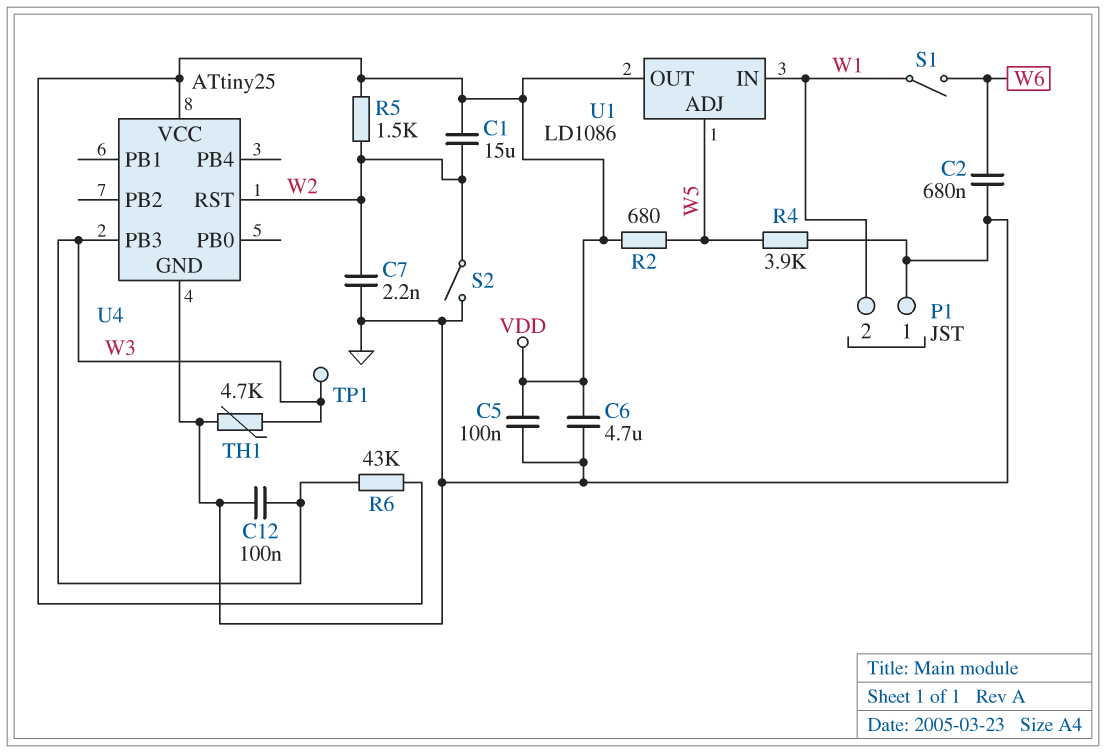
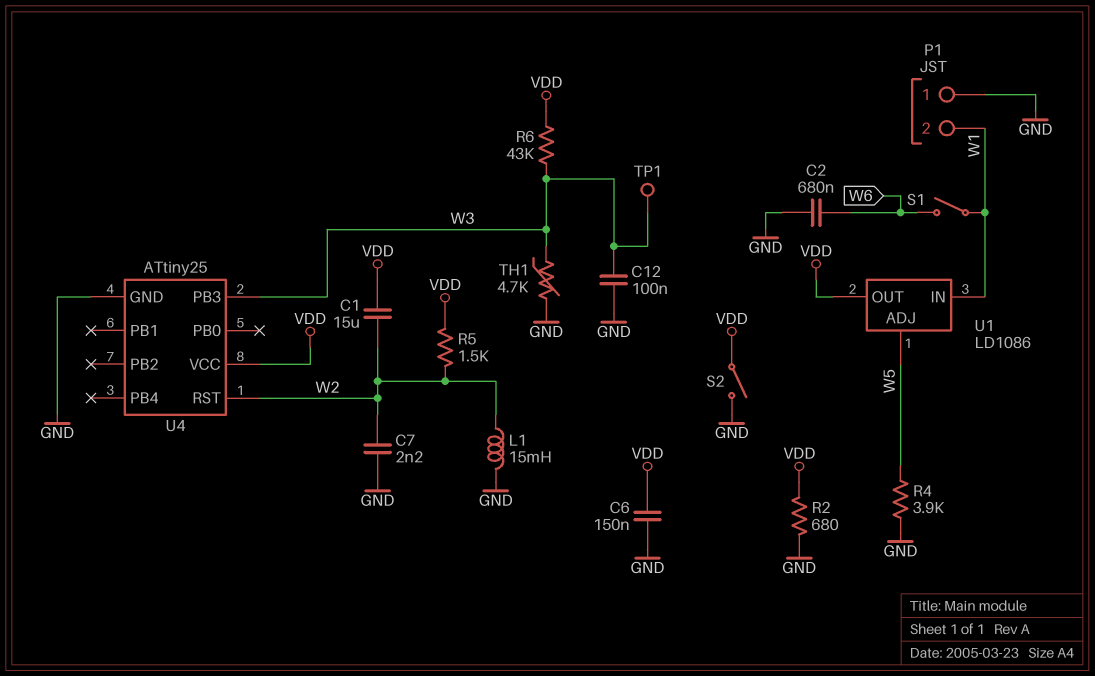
C5: 100nF (GND, VDD) -> none
C6: 4.7uF (GND, VDD) -> 150nF (GND, VDD)
L1: none -> 15mH (GND, W2)
R2: 680 (VDD, W5) -> 680 (GND, VDD)
S2: switch (GND, W2) -> switch (GND, VDD)

